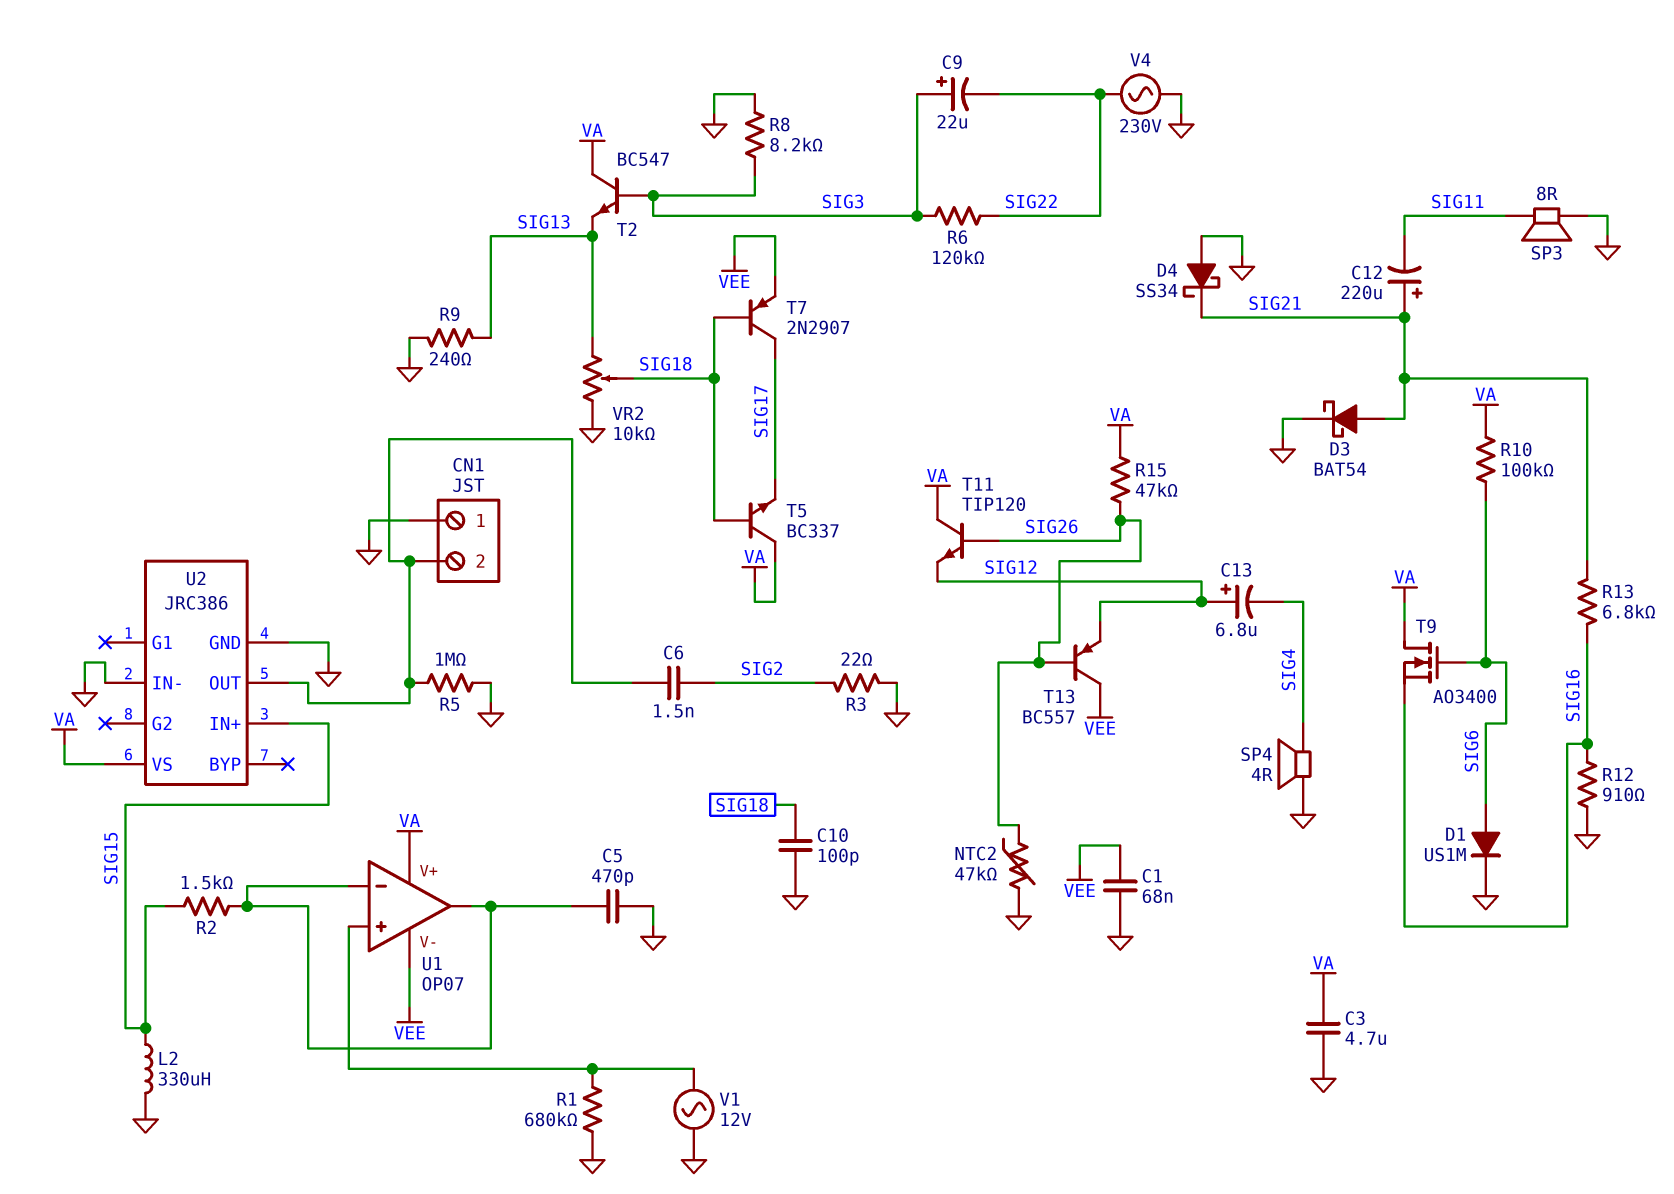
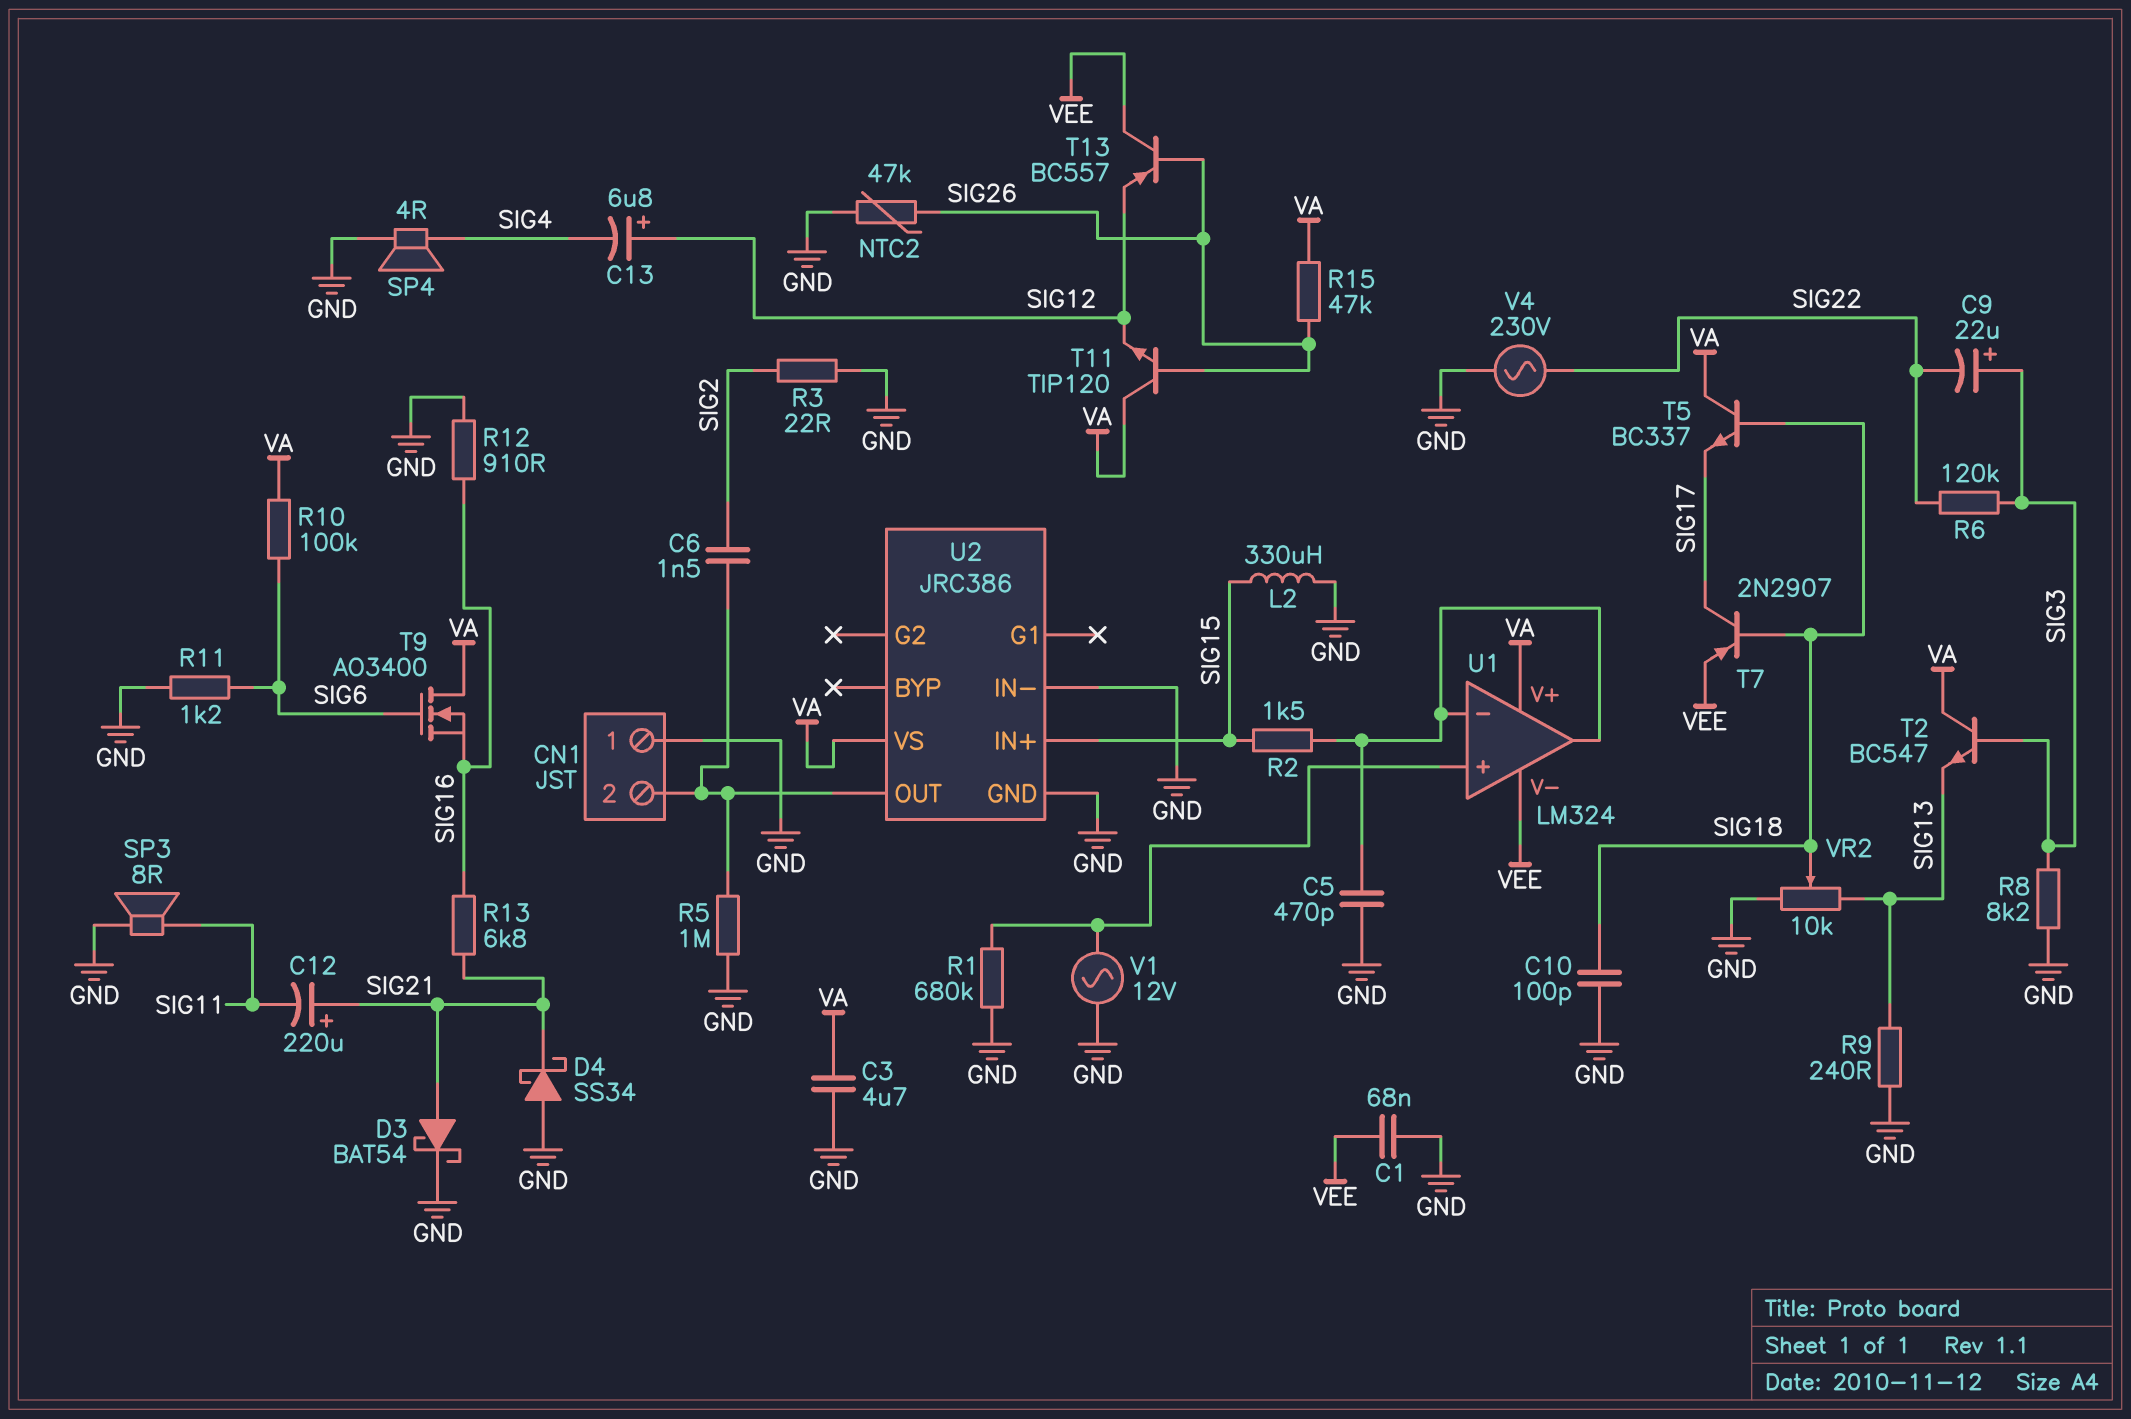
D1: diode US1M (A SIG6, K GND) -> none
R11: none -> 1.2k (GND, SIG6)
U1: OP07 -> LM324

